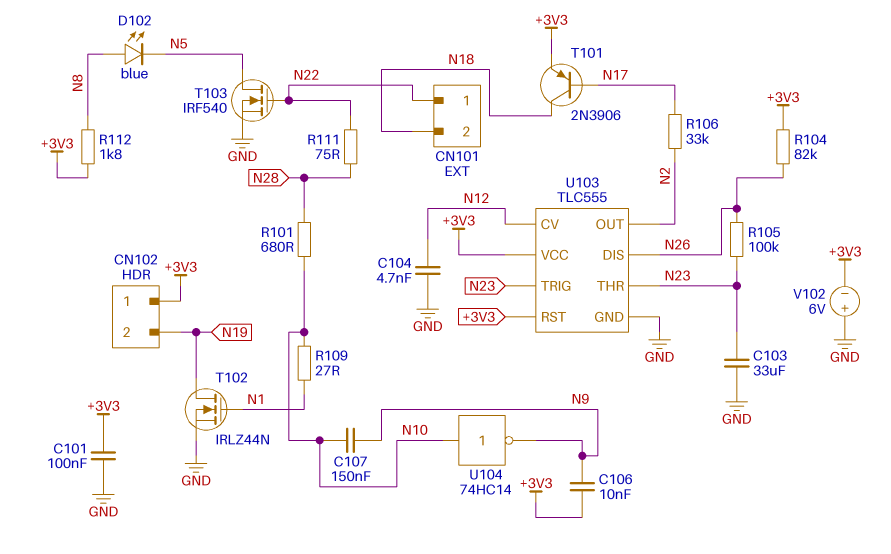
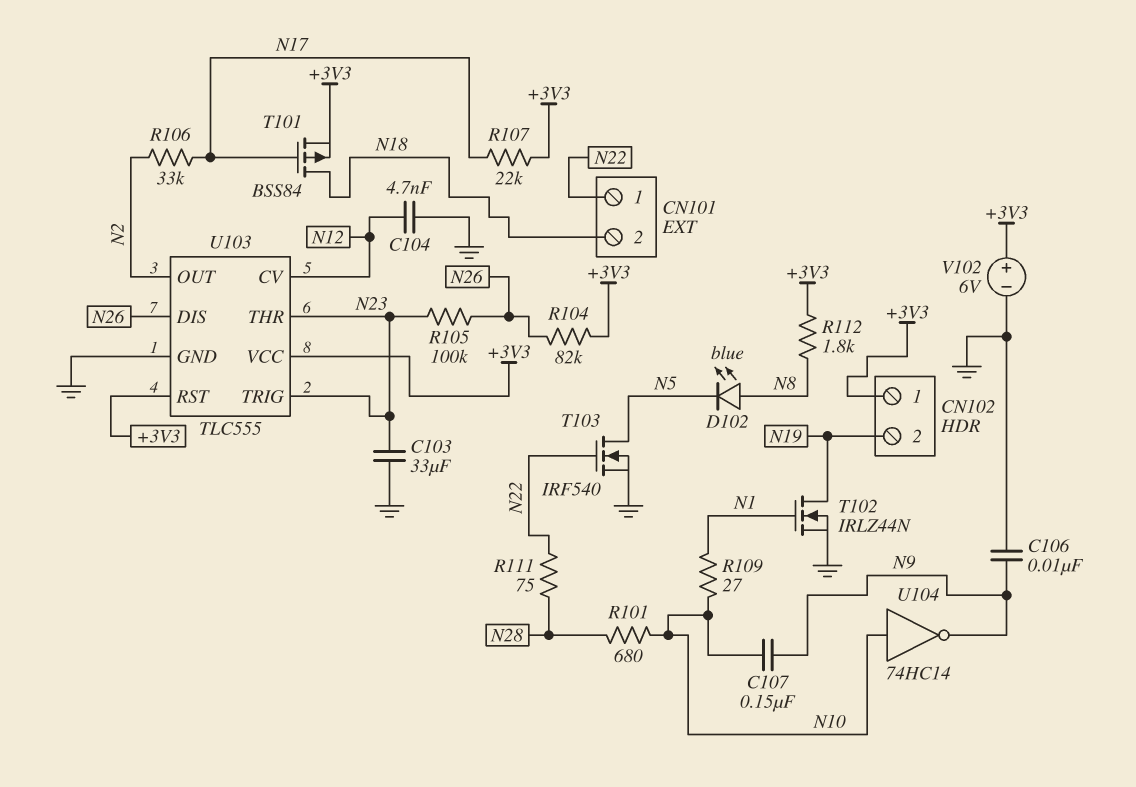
C101: 100nF (+3V3, GND) -> none
C106: 10nF (+3V3, N9) -> 10nF (GND, N9)
R107: none -> 22k (+3V3, N17)
T101: PNP 2N3906 (B N17, C N18, E +3V3) -> PMOS BSS84 (G N17, D N18, S +3V3)
V102: 6V (plus GND, minus +3V3) -> 6V (plus +3V3, minus GND)

